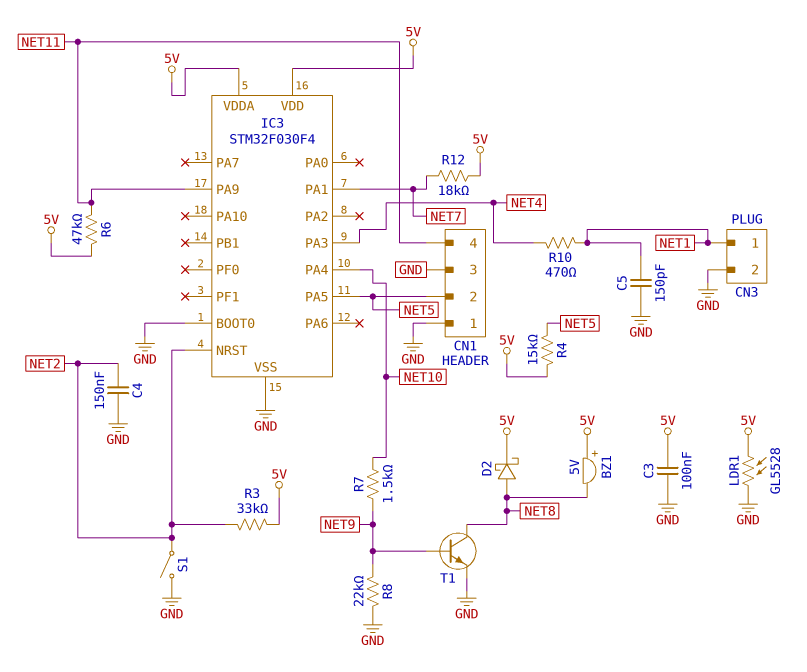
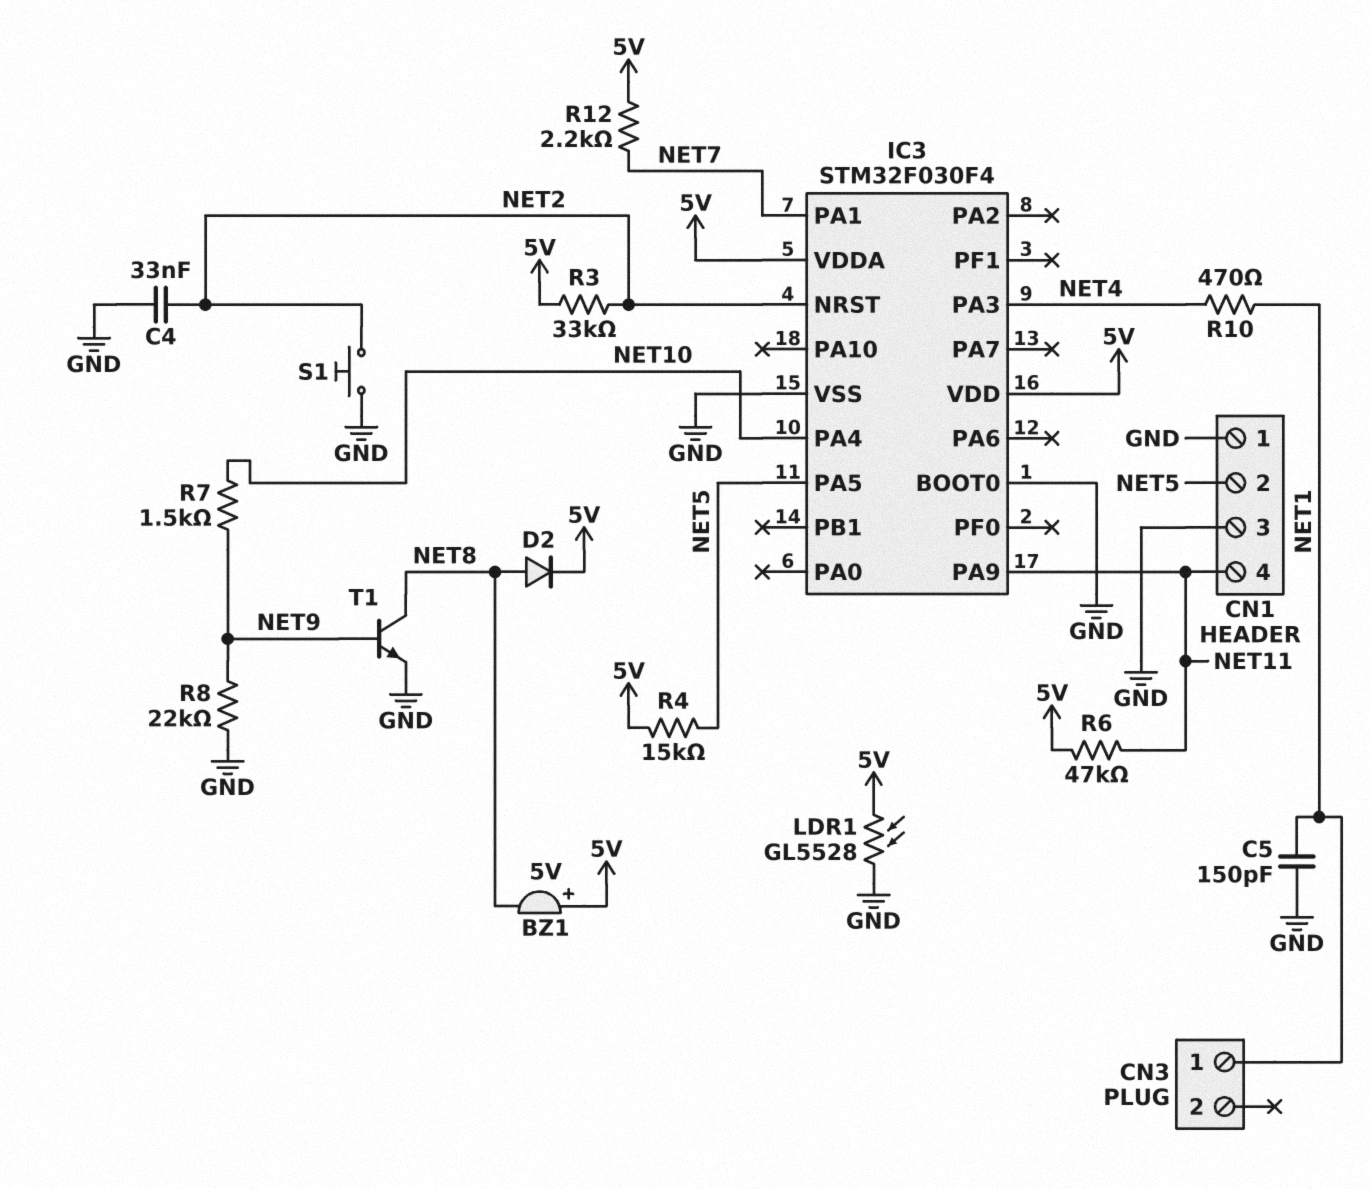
C3: 100nF (5V, GND) -> none
C4: 150nF (GND, NET2) -> 33nF (GND, NET2)
CN3 pin 2: GND -> none
D2: schottky (A NET8, K 5V) -> diode (A NET8, K 5V)
R12: 18k (5V, NET7) -> 2.2k (5V, NET7)
S1: switch (GND, NET2) -> button (GND, NET2)

